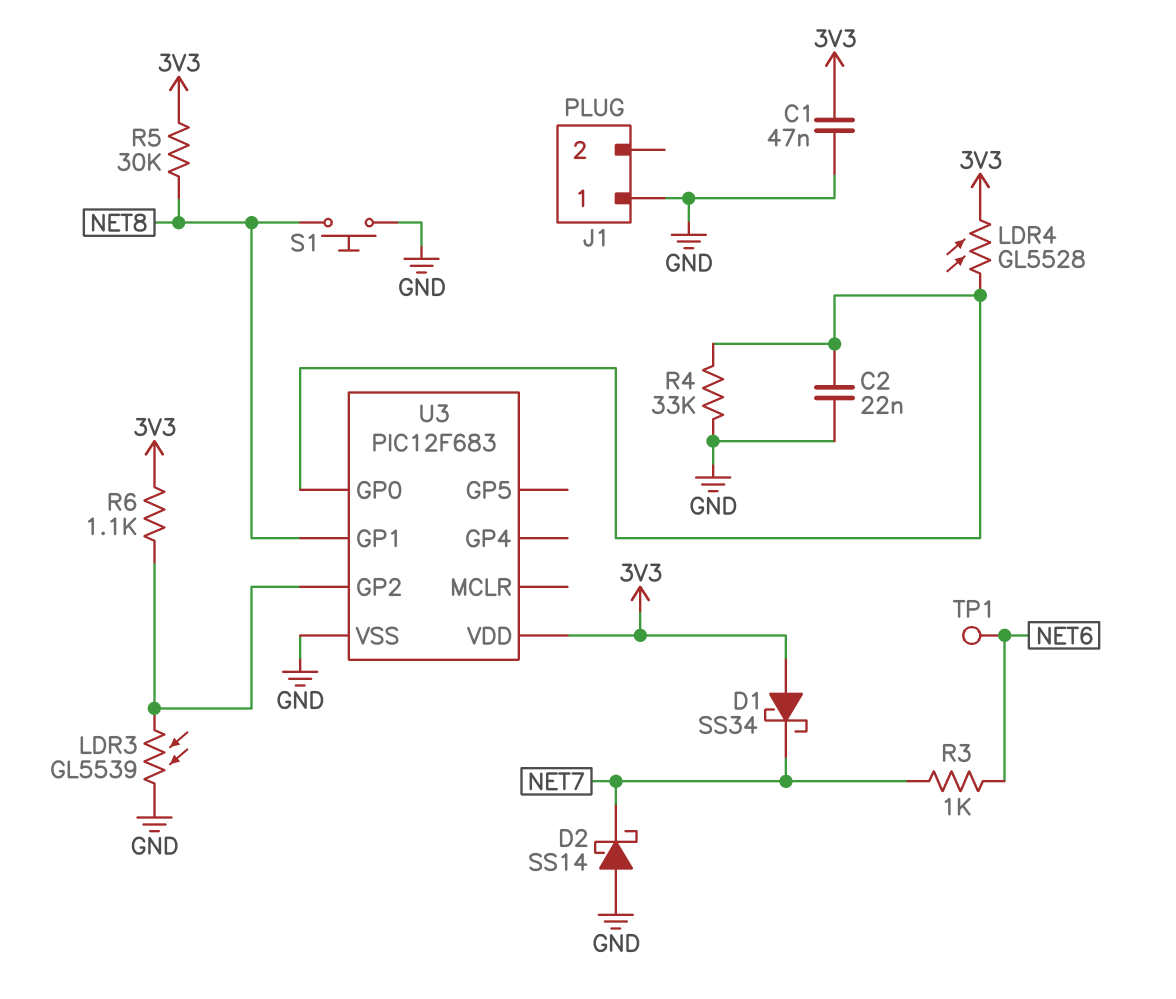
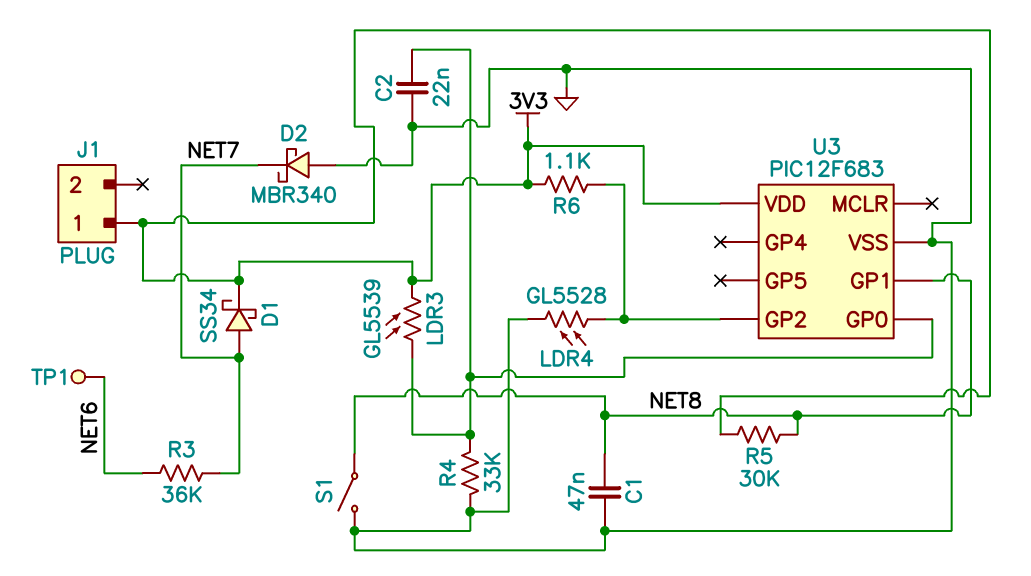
C1: 47nF (3V3, GND) -> 47nF (GND, NET8)
D1: schottky SS34 (A 3V3, K NET7) -> schottky SS34 (A NET7, K 3V3)
D2: schottky SS14 (A GND, K NET7) -> schottky MBR340 (A GND, K NET7)
J1 pin 1: GND -> 3V3
LDR3: GL5539 (GND, U3/GP2) -> GL5539 (3V3, U3/GP0)
LDR4: GL5528 (3V3, U3/GP0) -> GL5528 (GND, U3/GP2)
R3: 1k (NET6, NET7) -> 36k (NET6, NET7)
S1: button (GND, NET8) -> switch (GND, NET8)

